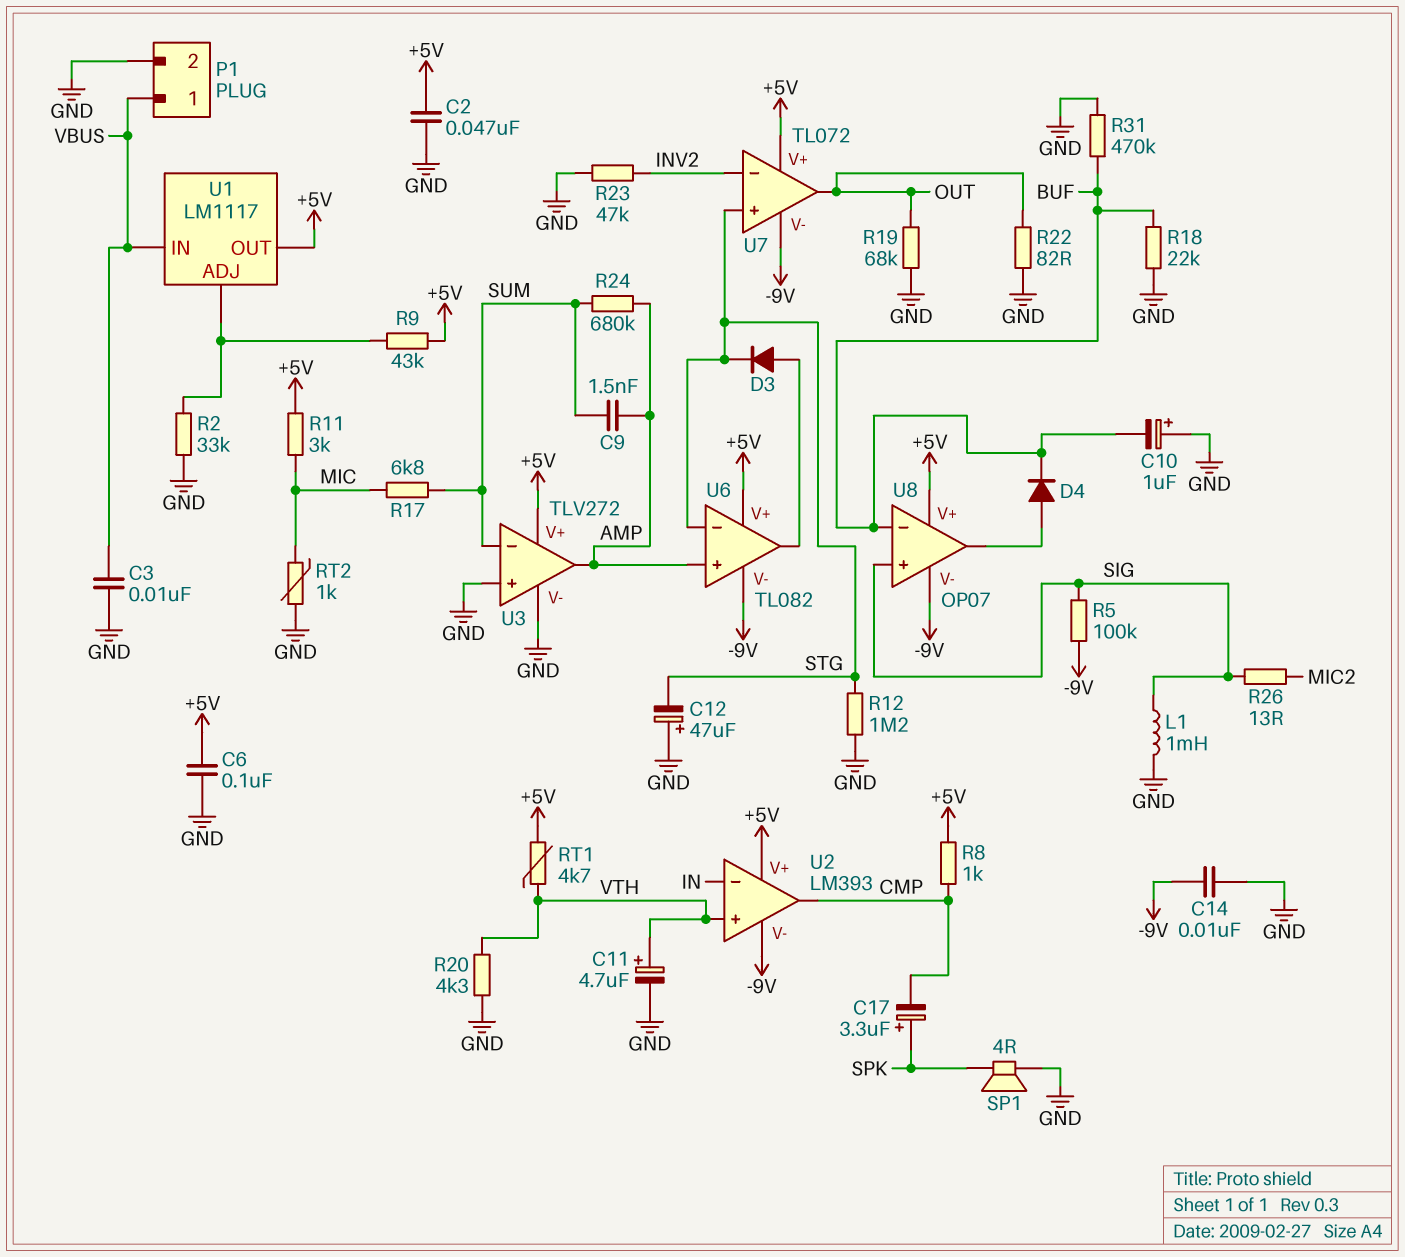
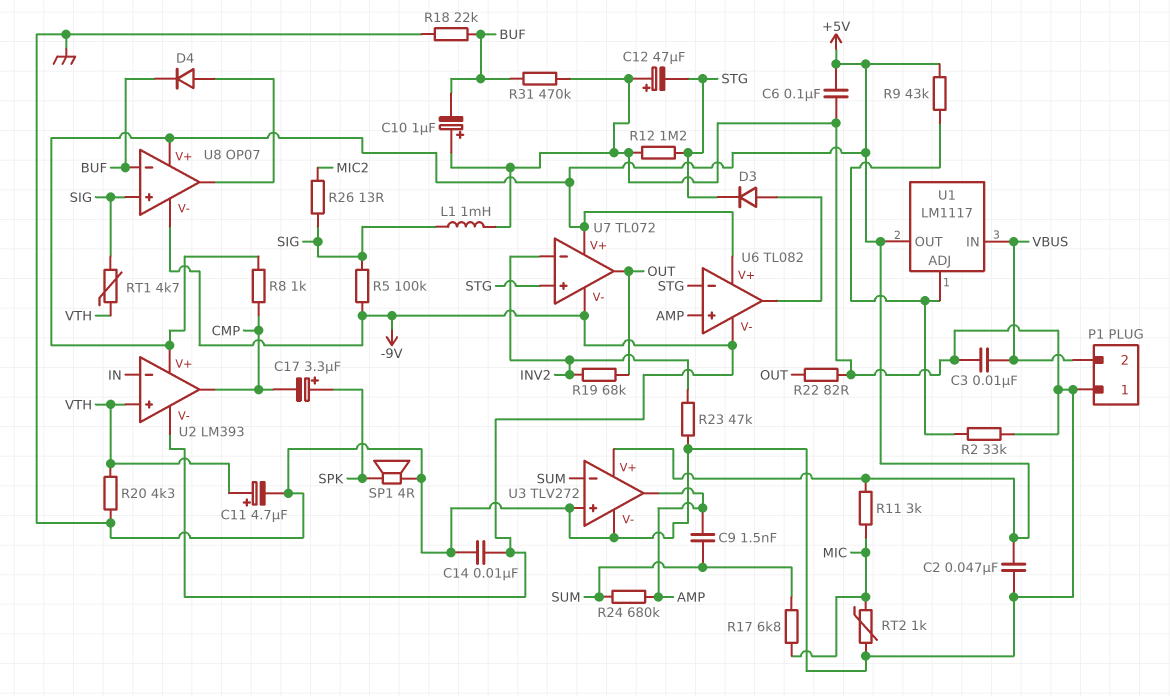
P1 pin 1: VBUS -> GND
P1 pin 2: GND -> VBUS
R19: 68k (GND, OUT) -> 68k (INV2, OUT)
RT1: 4.7k (+5V, VTH) -> 4.7k (SIG, VTH)

